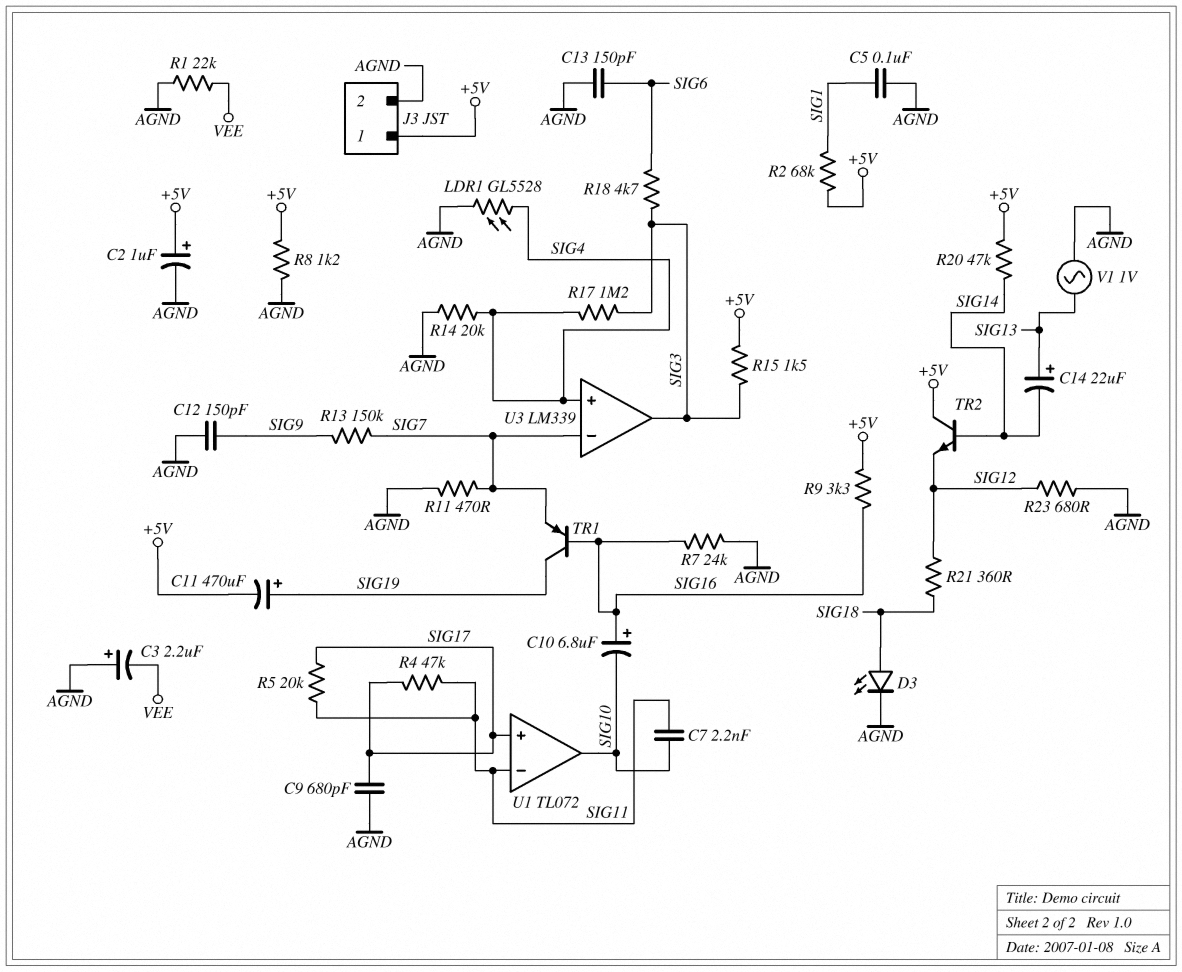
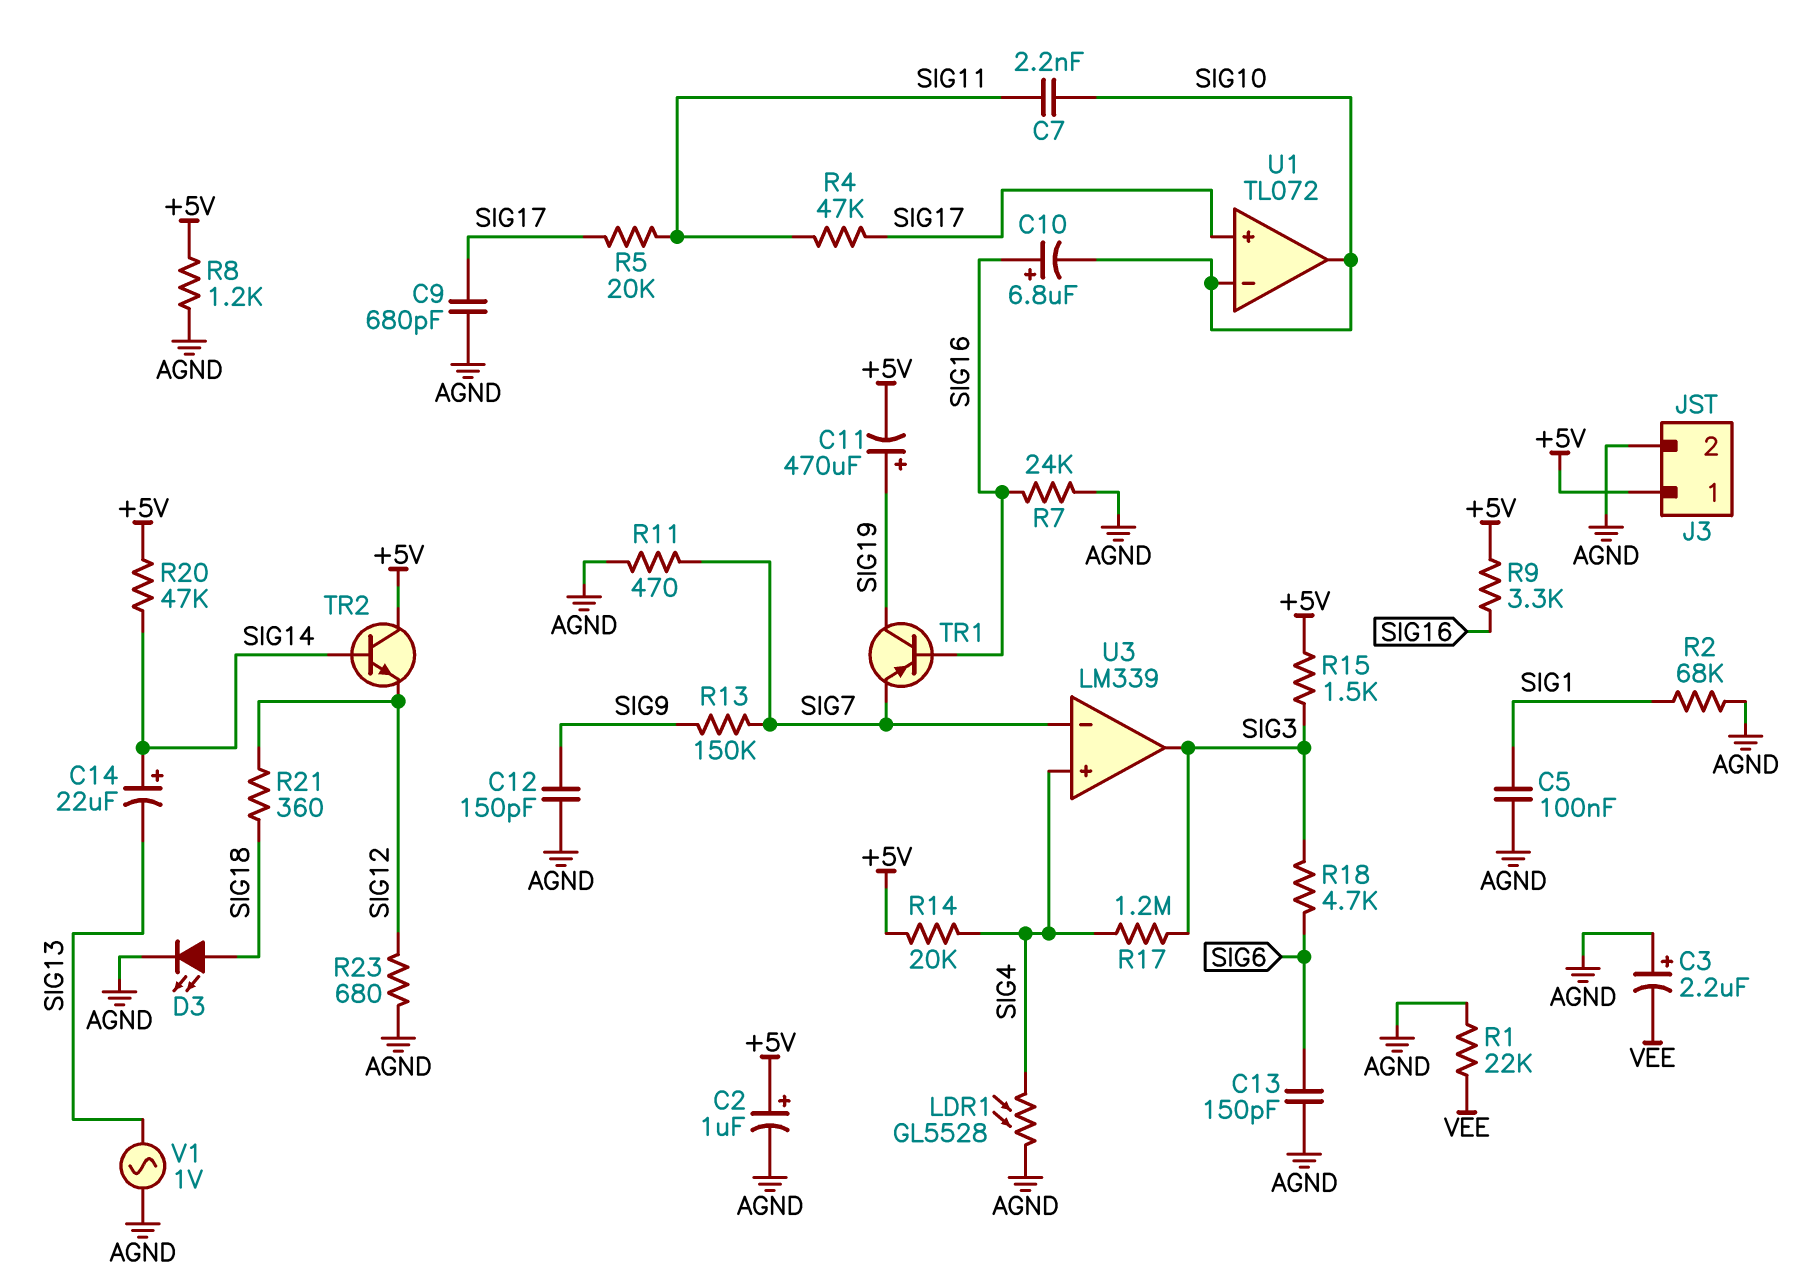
C14: 22uF (plus SIG13, minus SIG14) -> 22uF (plus SIG14, minus SIG13)
R2: 68k (+5V, SIG1) -> 68k (AGND, SIG1)
R14: 20k (AGND, SIG4) -> 20k (+5V, SIG4)
U1 pin in-: SIG11 -> SIG10

